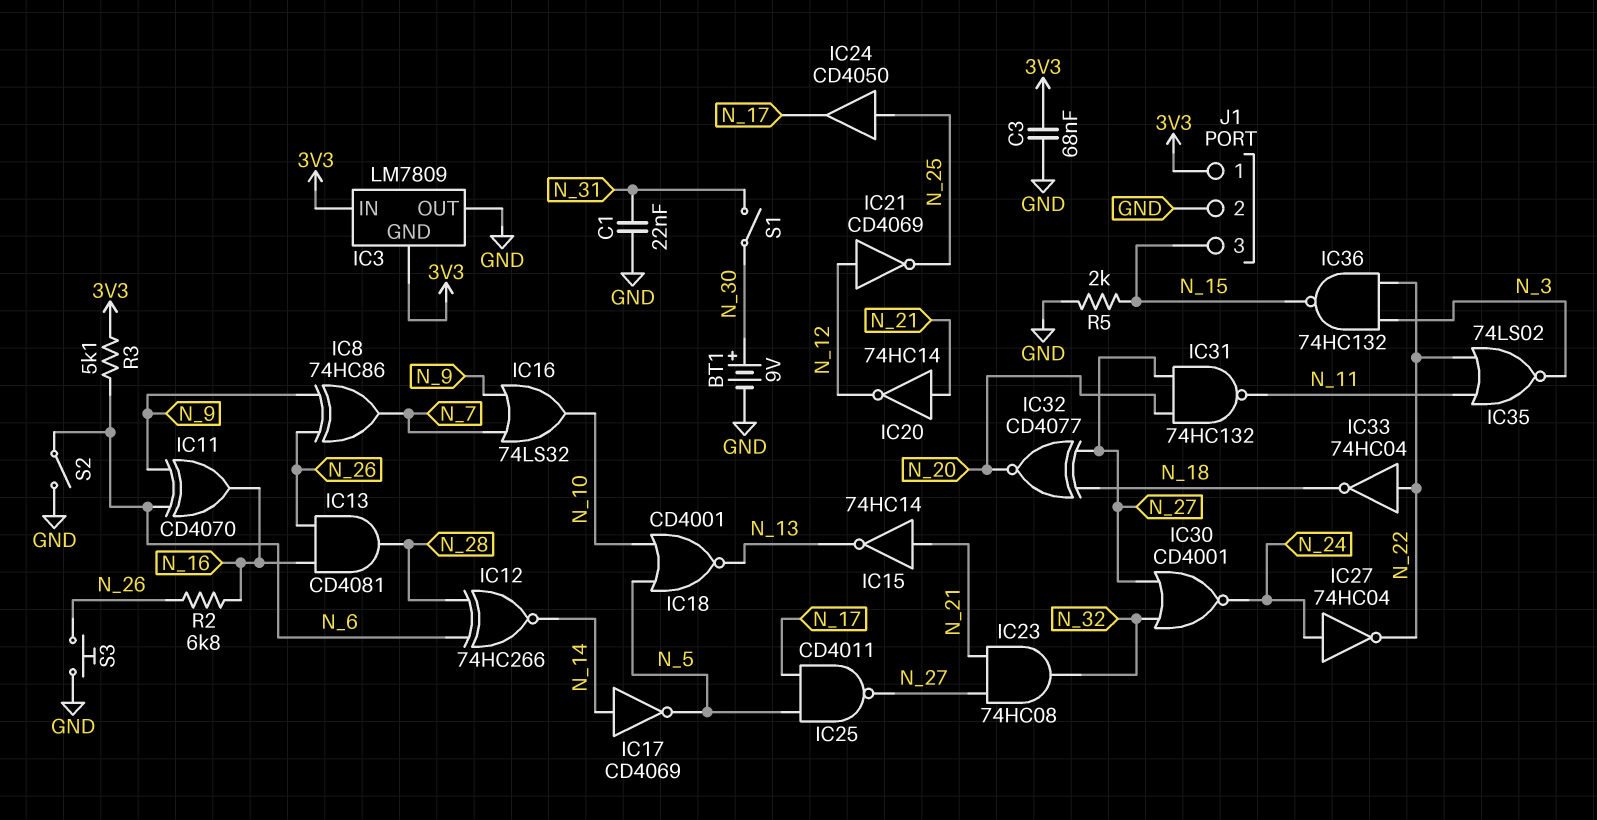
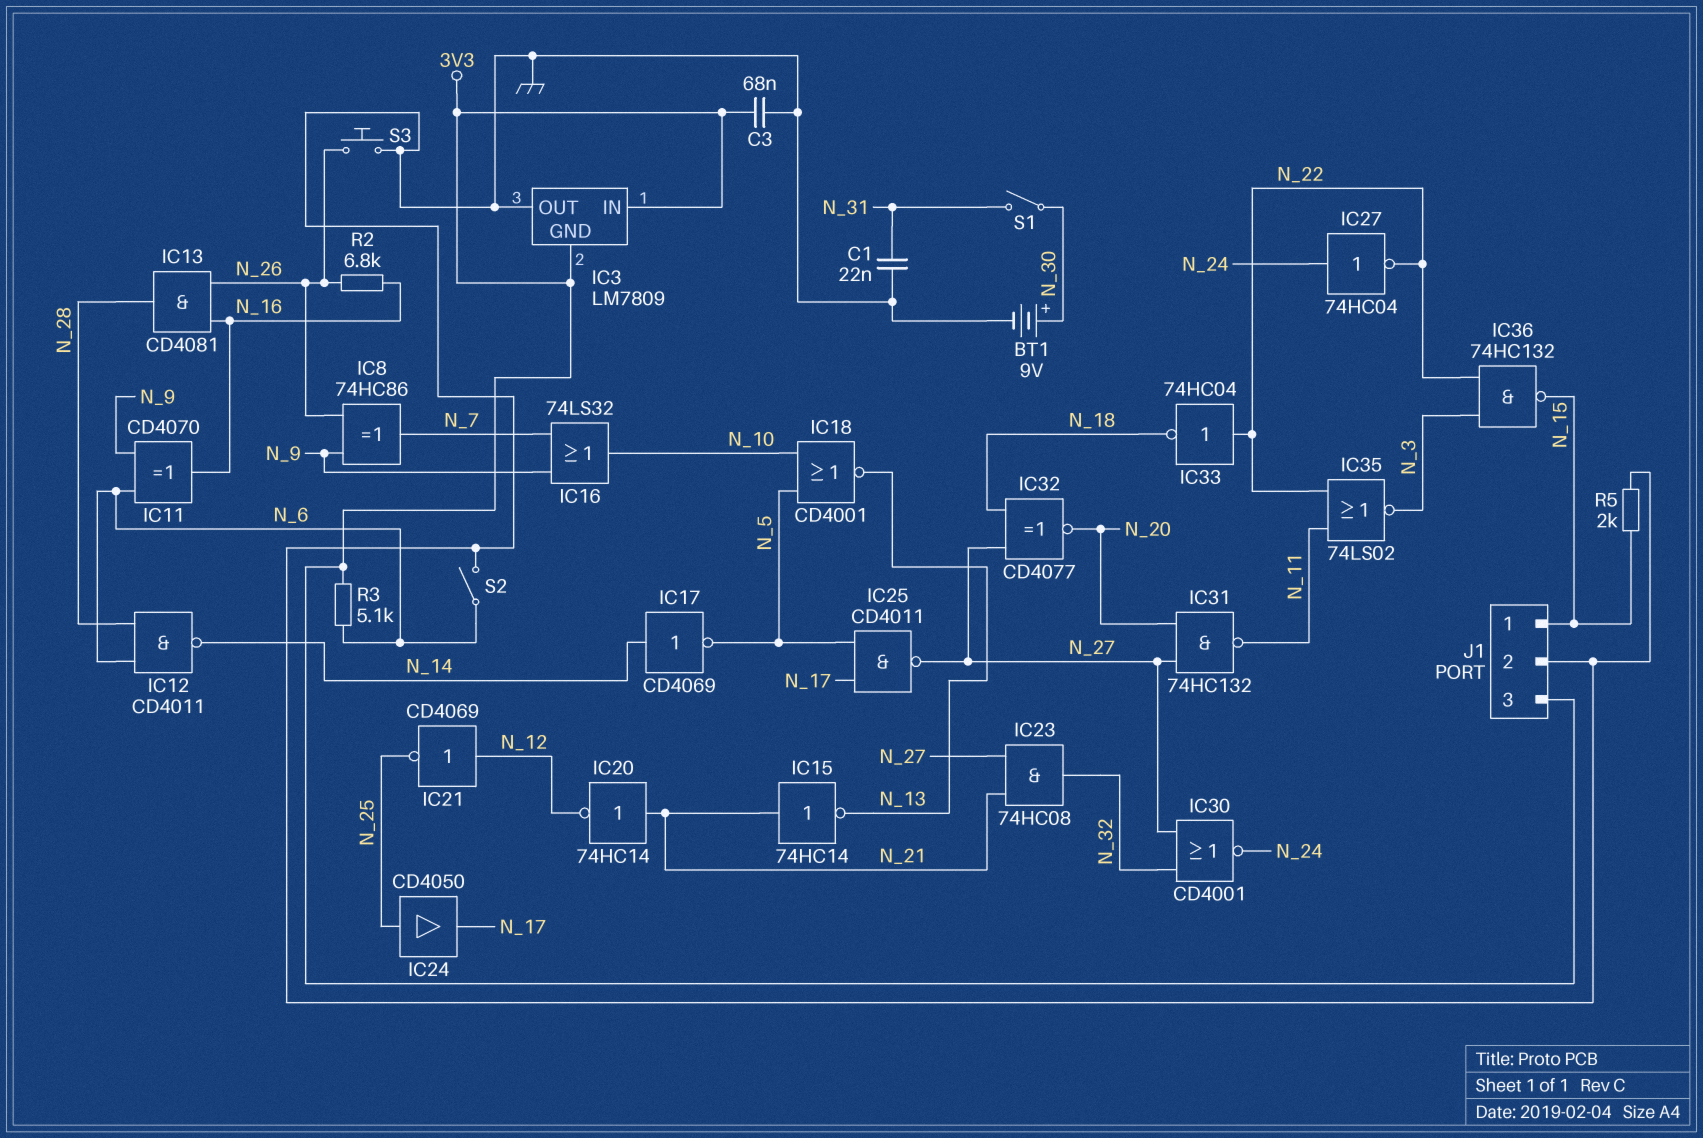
IC12: XNOR 74HC266 (in N_6, in N_28, out N_14) -> NAND CD4011 (in N_6, in N_28, out N_14)
J1 pin 1: 3V3 -> N_15
J1 pin 3: N_15 -> 3V3

